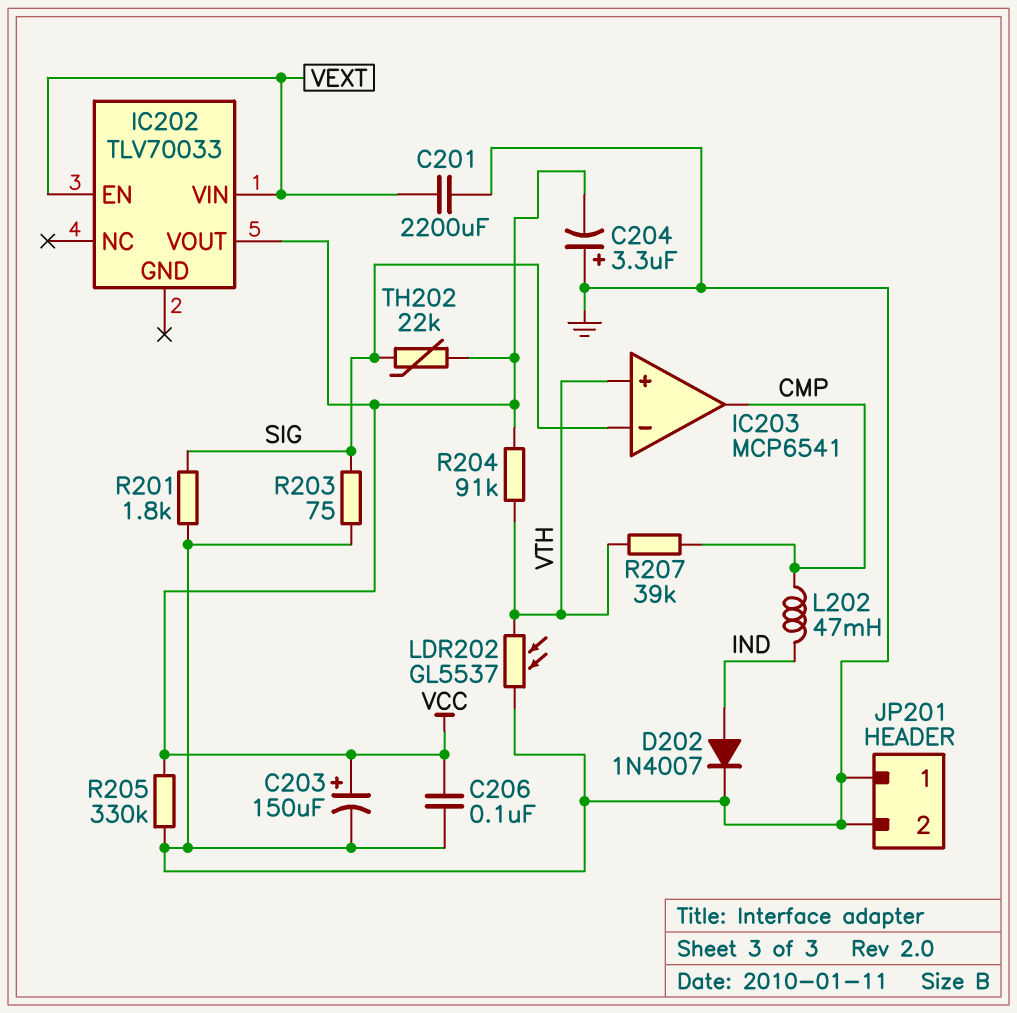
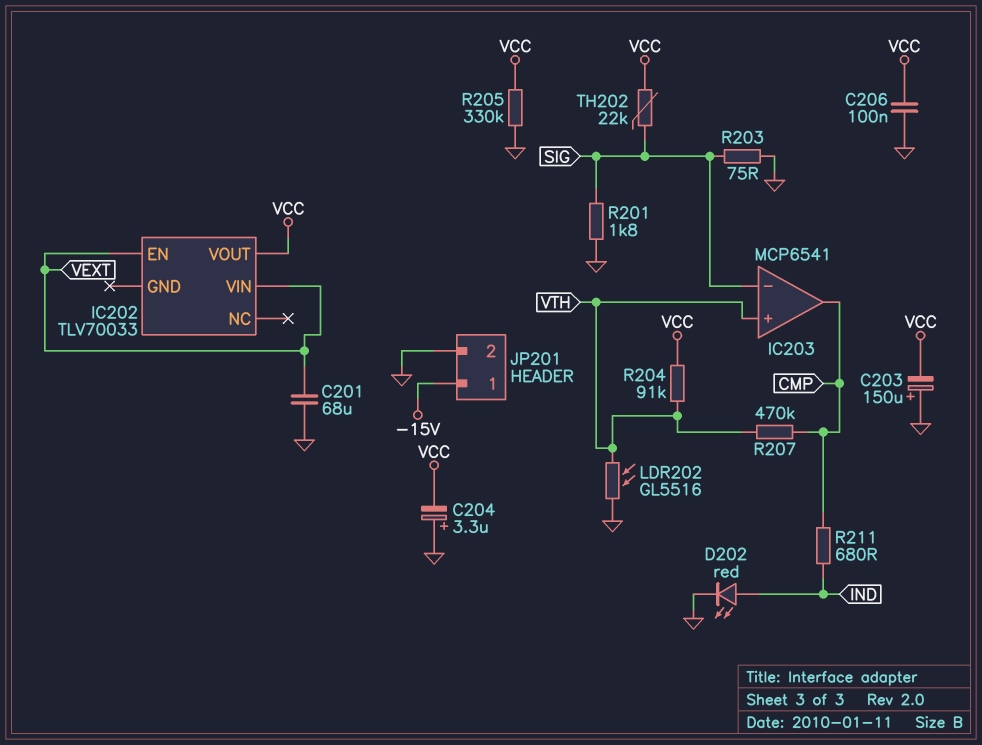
C201: 2200uF (GND, VEXT) -> 68uF (GND, VEXT)
C203: 150uF (plus VCC, minus GND) -> 150uF (plus GND, minus VCC)
D202: diode 1N4007 (A IND, K GND) -> LED red (A IND, K GND)
JP201 pin 1: GND -> -15V
L202: 47mH (CMP, IND) -> none
LDR202: GL5537 (GND, VTH) -> GL5516 (GND, VTH)
R207: 39k (CMP, VTH) -> 470k (CMP, VTH)
R211: none -> 680 (CMP, IND)

